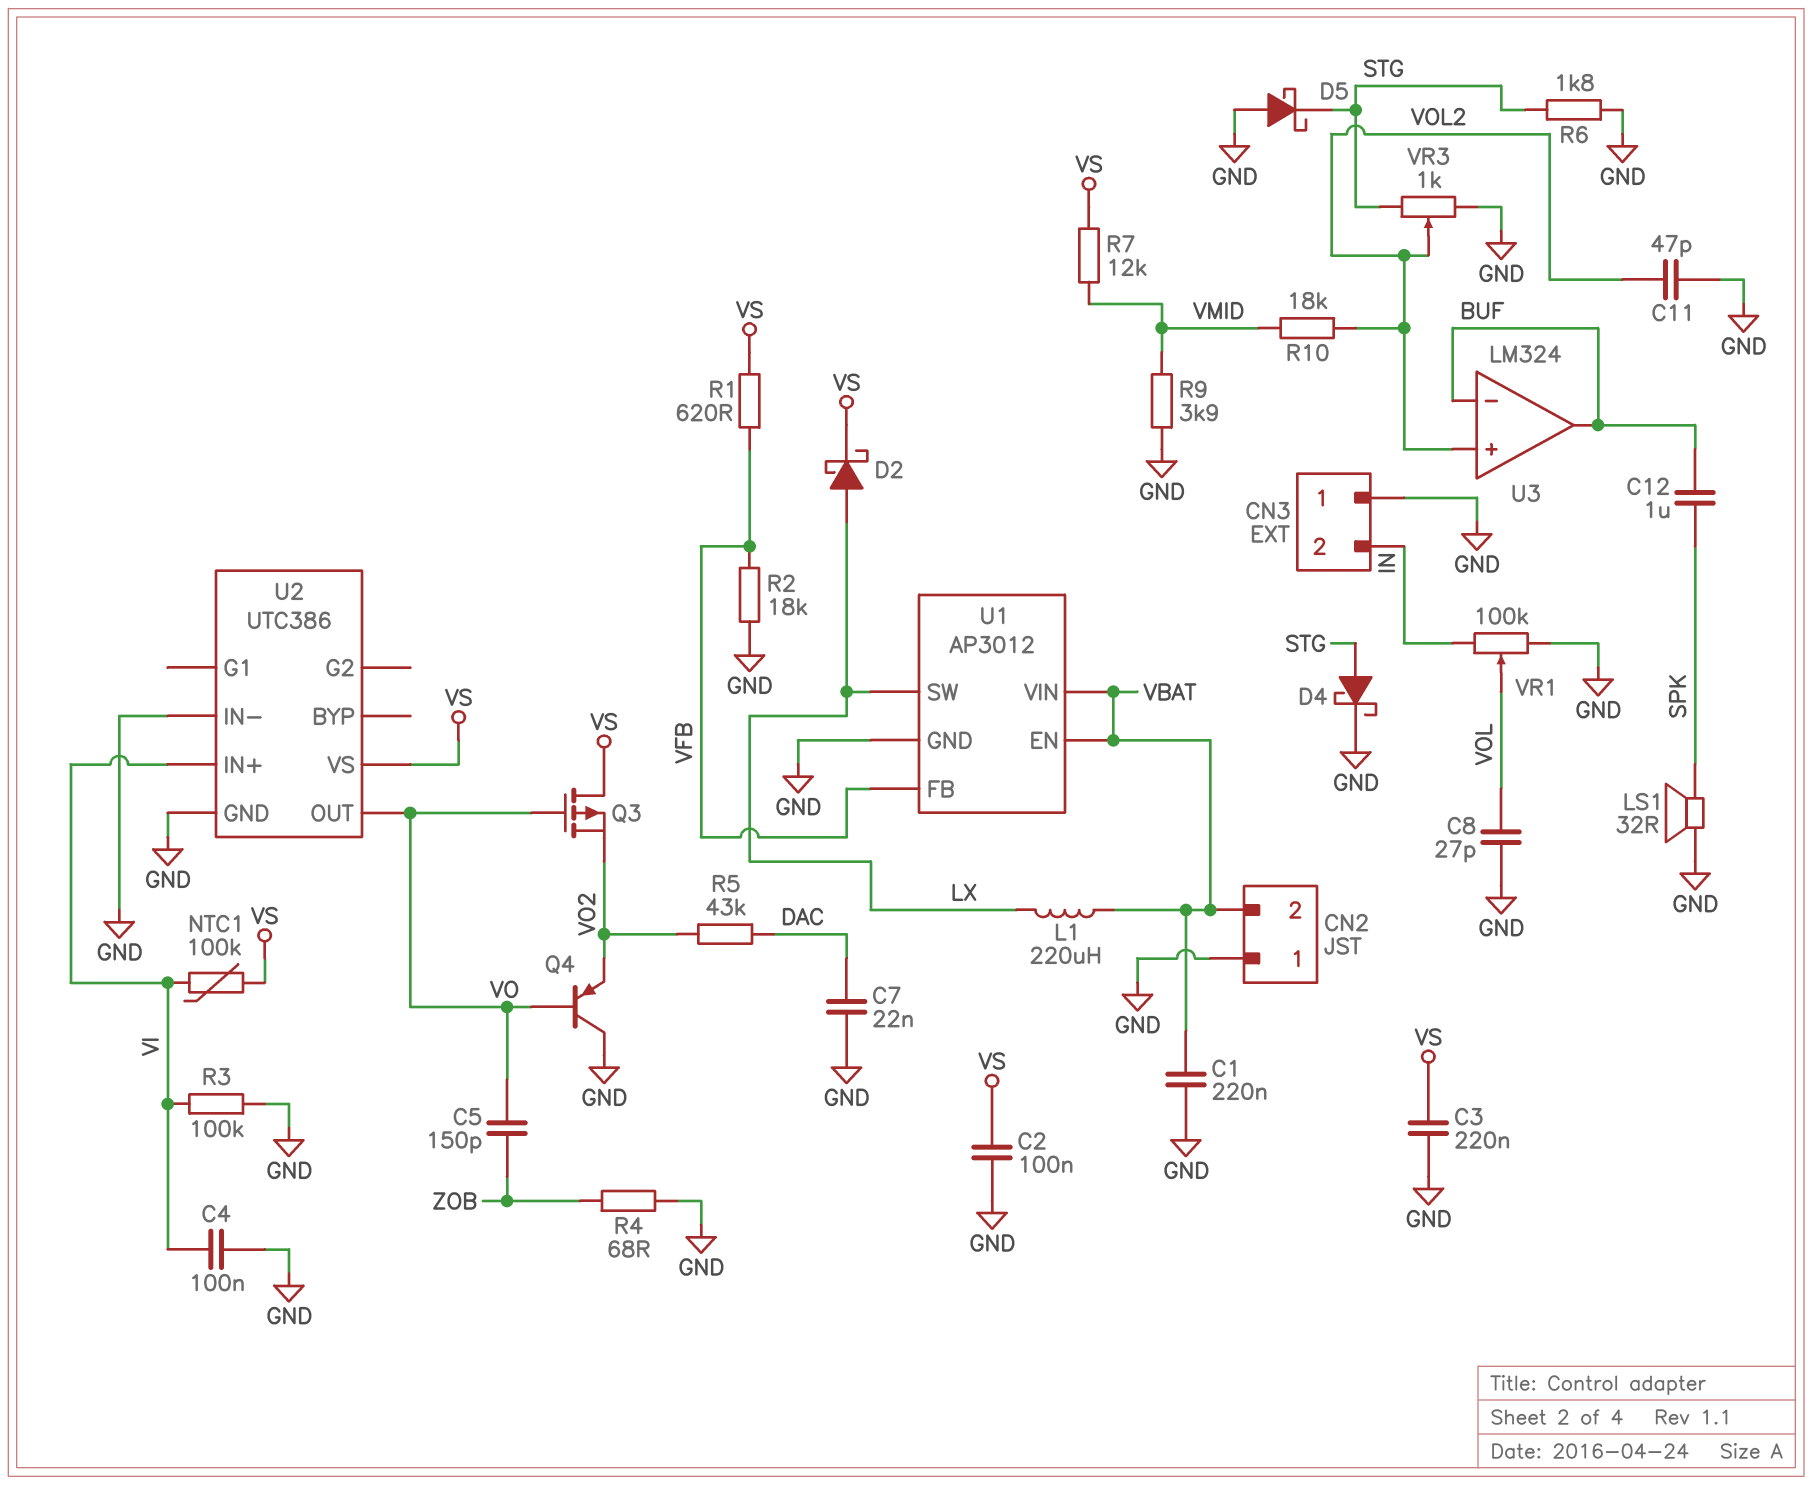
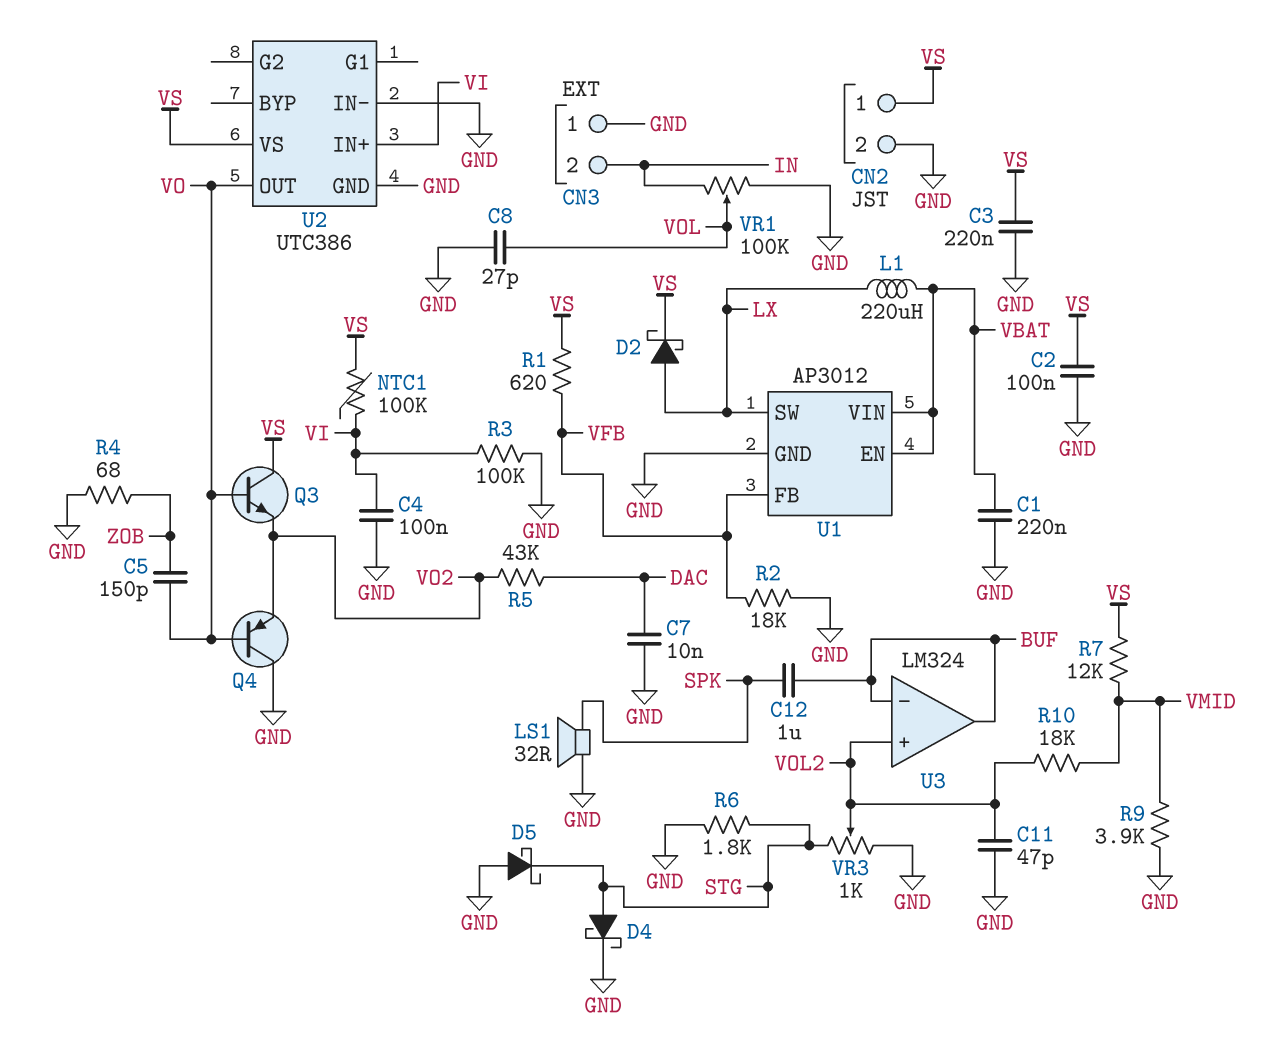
C7: 22nF (DAC, GND) -> 10nF (DAC, GND)
CN2 pin 1: GND -> VS
CN2 pin 2: VBAT -> GND
Q3: PMOS (G VO, D VS, S VO2) -> NPN (B VO, C VS, E VO2)

